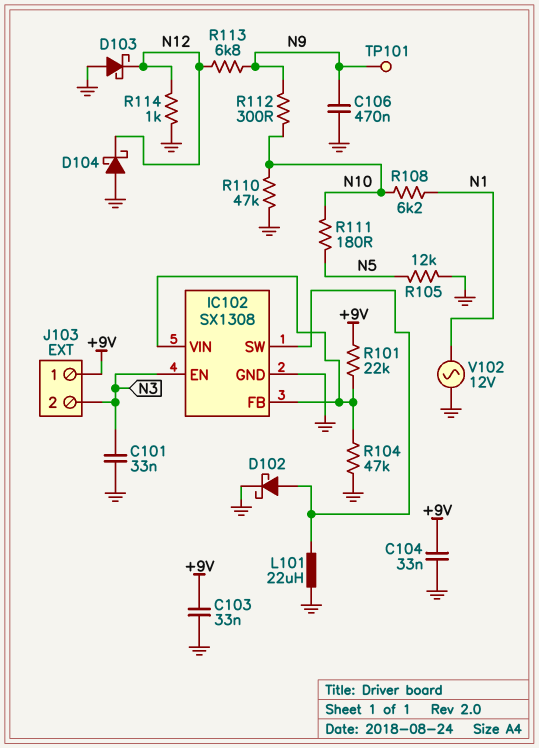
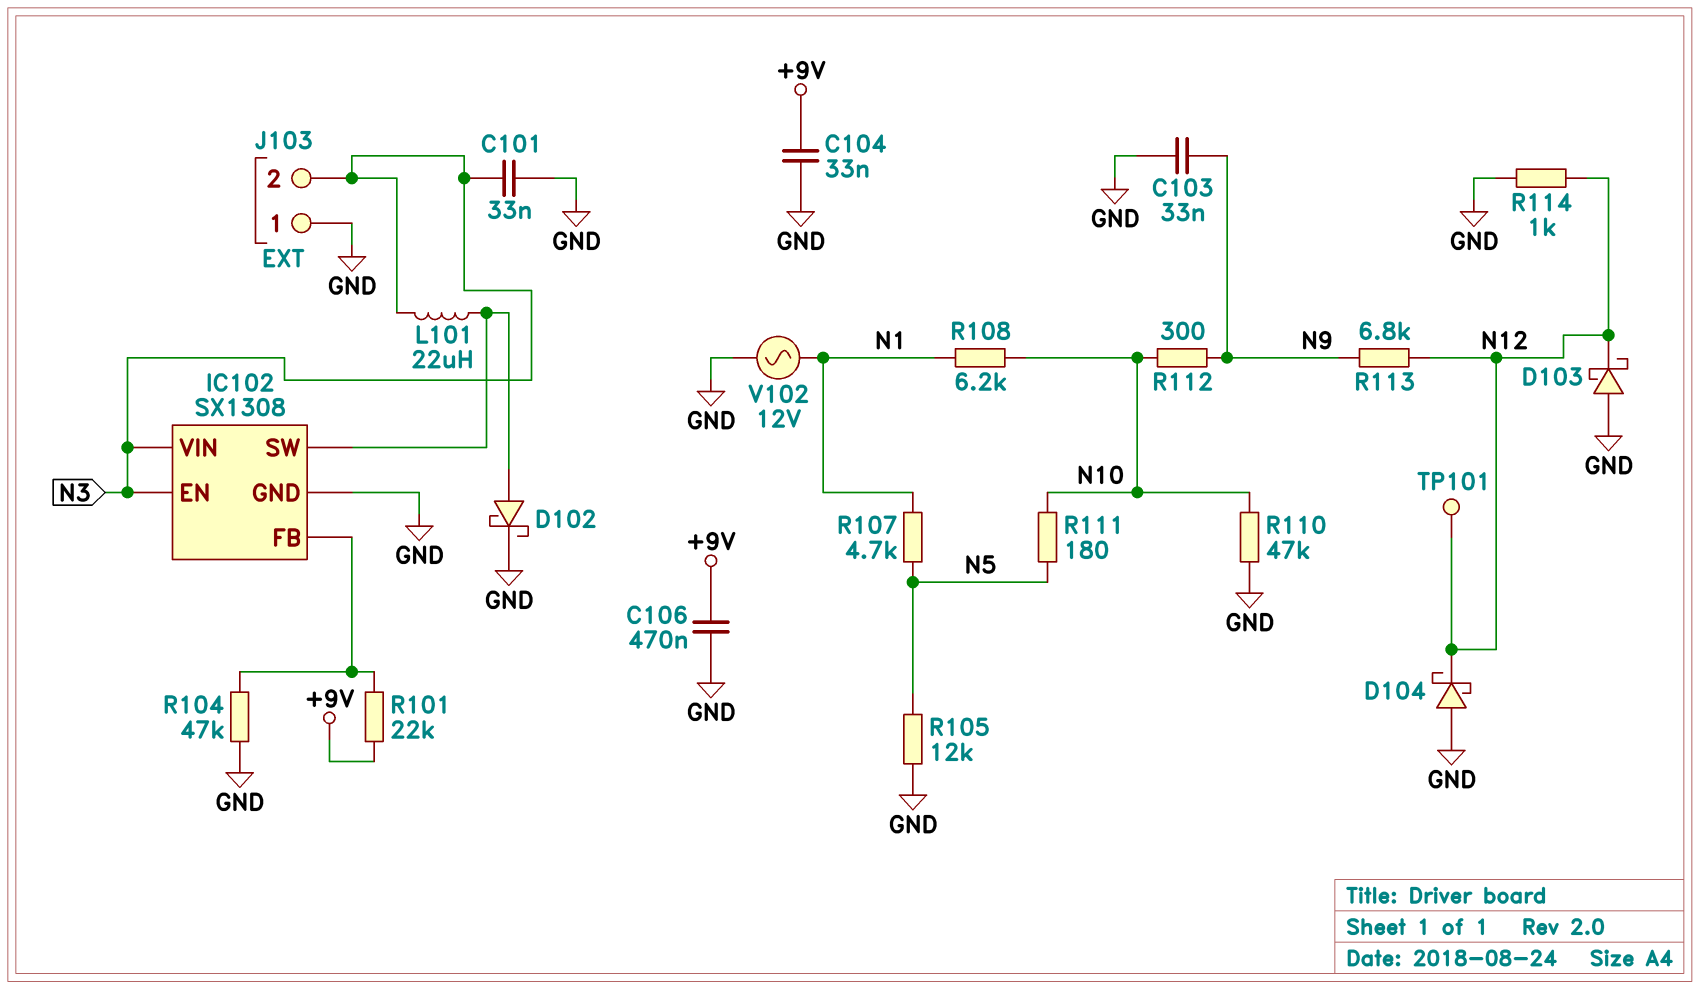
C103: 33nF (+9V, GND) -> 33nF (GND, N9)
C106: 470nF (GND, N9) -> 470nF (+9V, GND)
IC102 pin VIN: IC102/FB -> N3
J103 pin 1: +9V -> GND
L101: 22uH (GND, IC102/SW) -> 22uH (IC102/SW, N3)
R107: none -> 4.7k (N1, N5)
TP101: test point (N9) -> test point (N12)

